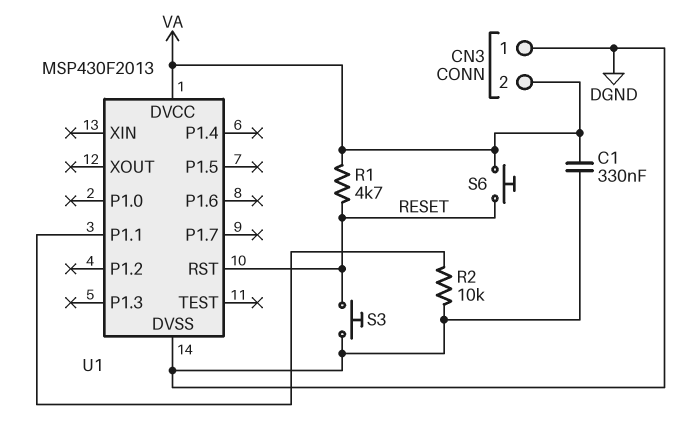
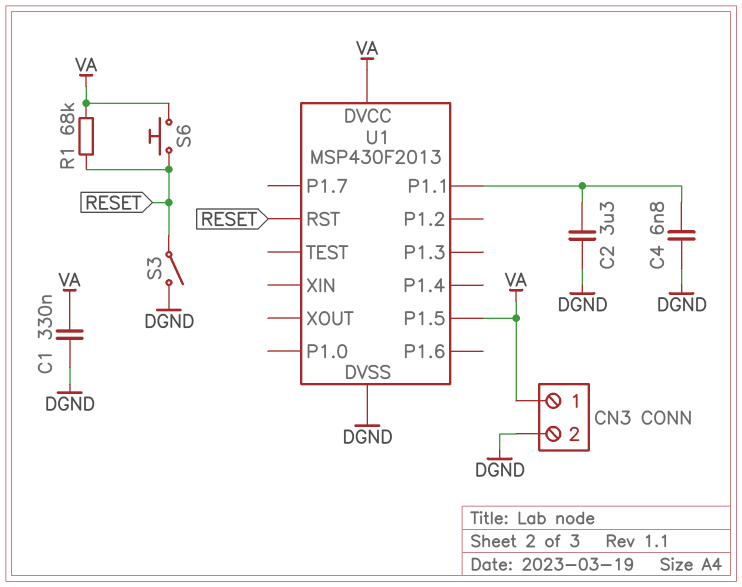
C2: none -> 3.3uF (DGND, U1/P1.1)
C4: none -> 6.8nF (DGND, U1/P1.1)
CN3 pin 1: DGND -> VA
CN3 pin 2: VA -> DGND
R1: 4.7k (RESET, VA) -> 68k (RESET, VA)
R2: 10k (DGND, U1/P1.1) -> none
S3: button (DGND, RESET) -> switch (DGND, RESET)
U1 pin P1.5: none -> VA

